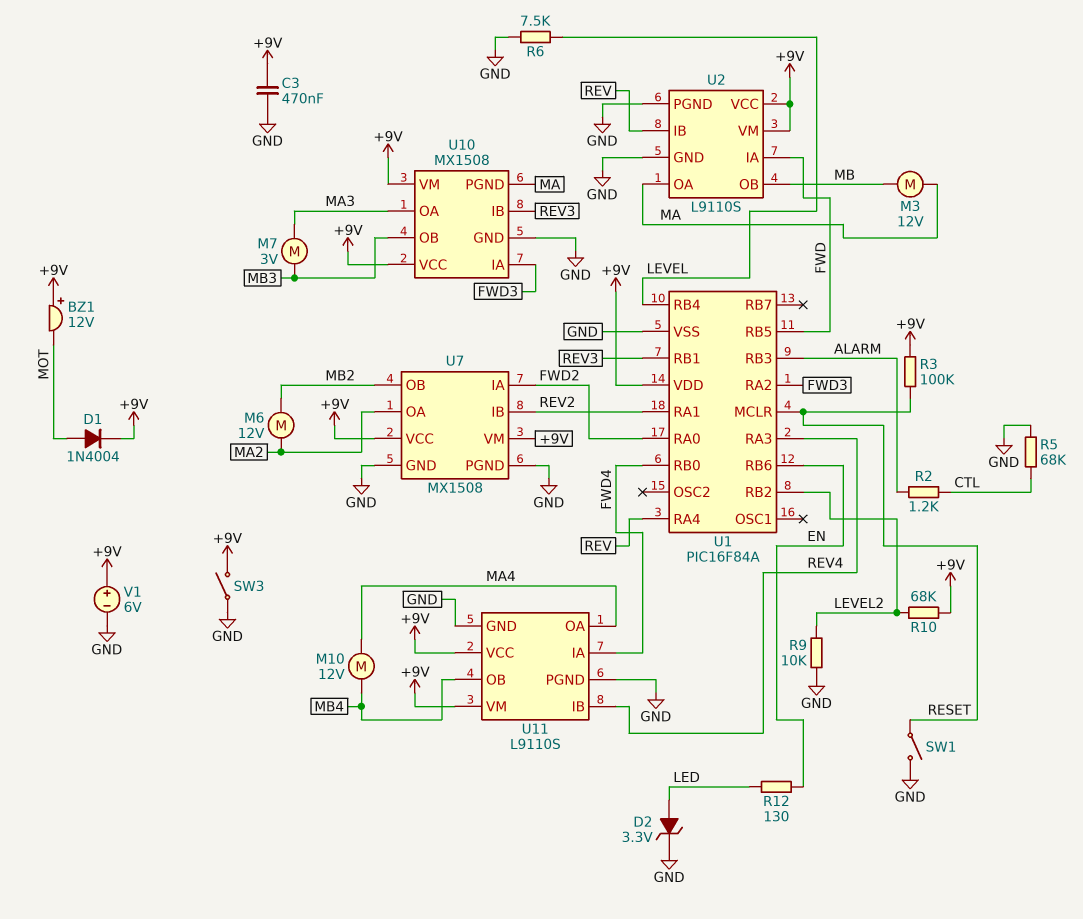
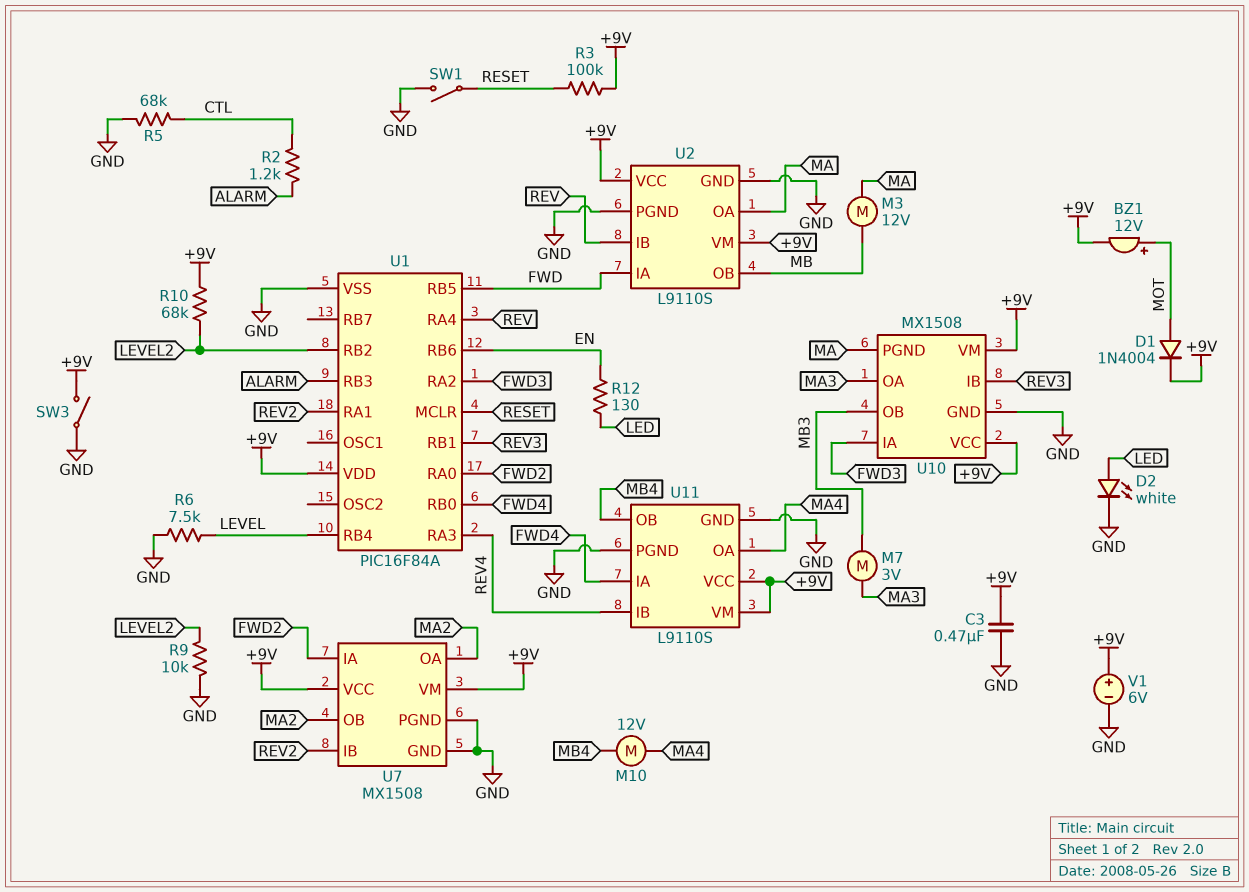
BZ1: buzzer 12V (plus +9V, minus MOT) -> buzzer 12V (plus MOT, minus +9V)
D2: zener 3.3V (A LED, K GND) -> LED white (A LED, K GND)
M6: motor 12V (MA2, MB2) -> none
U7 pin OB: MB2 -> MA2

